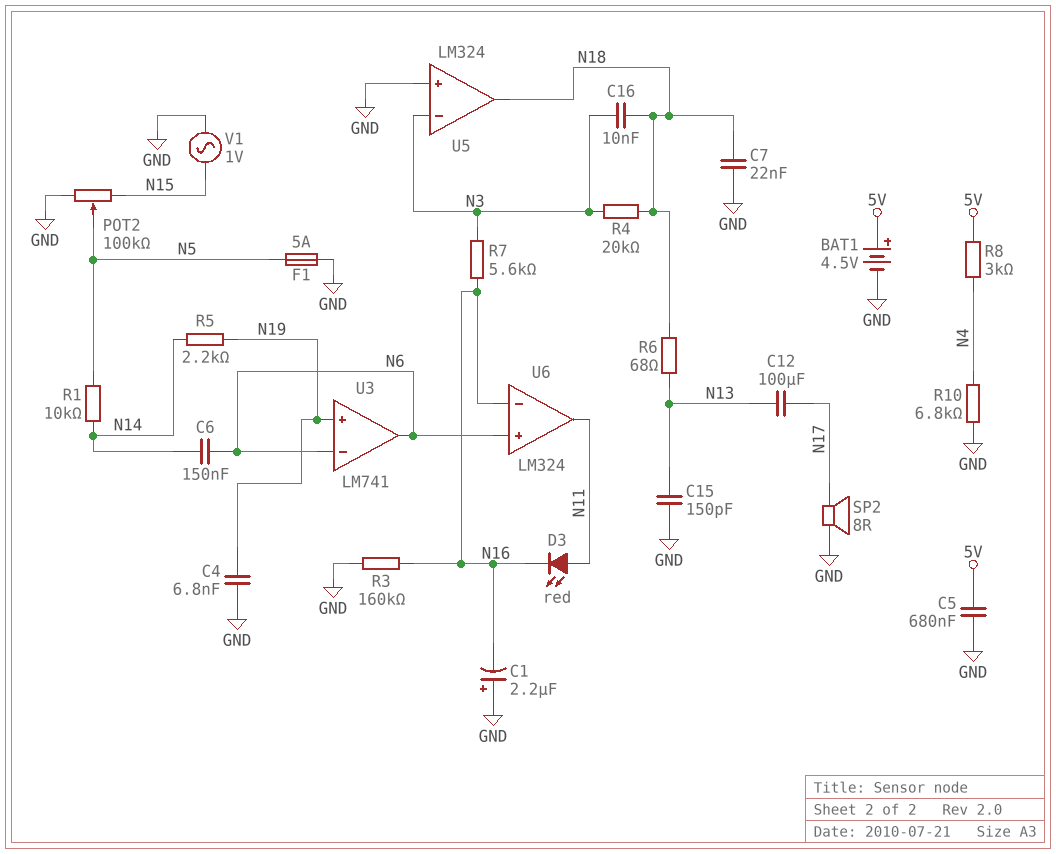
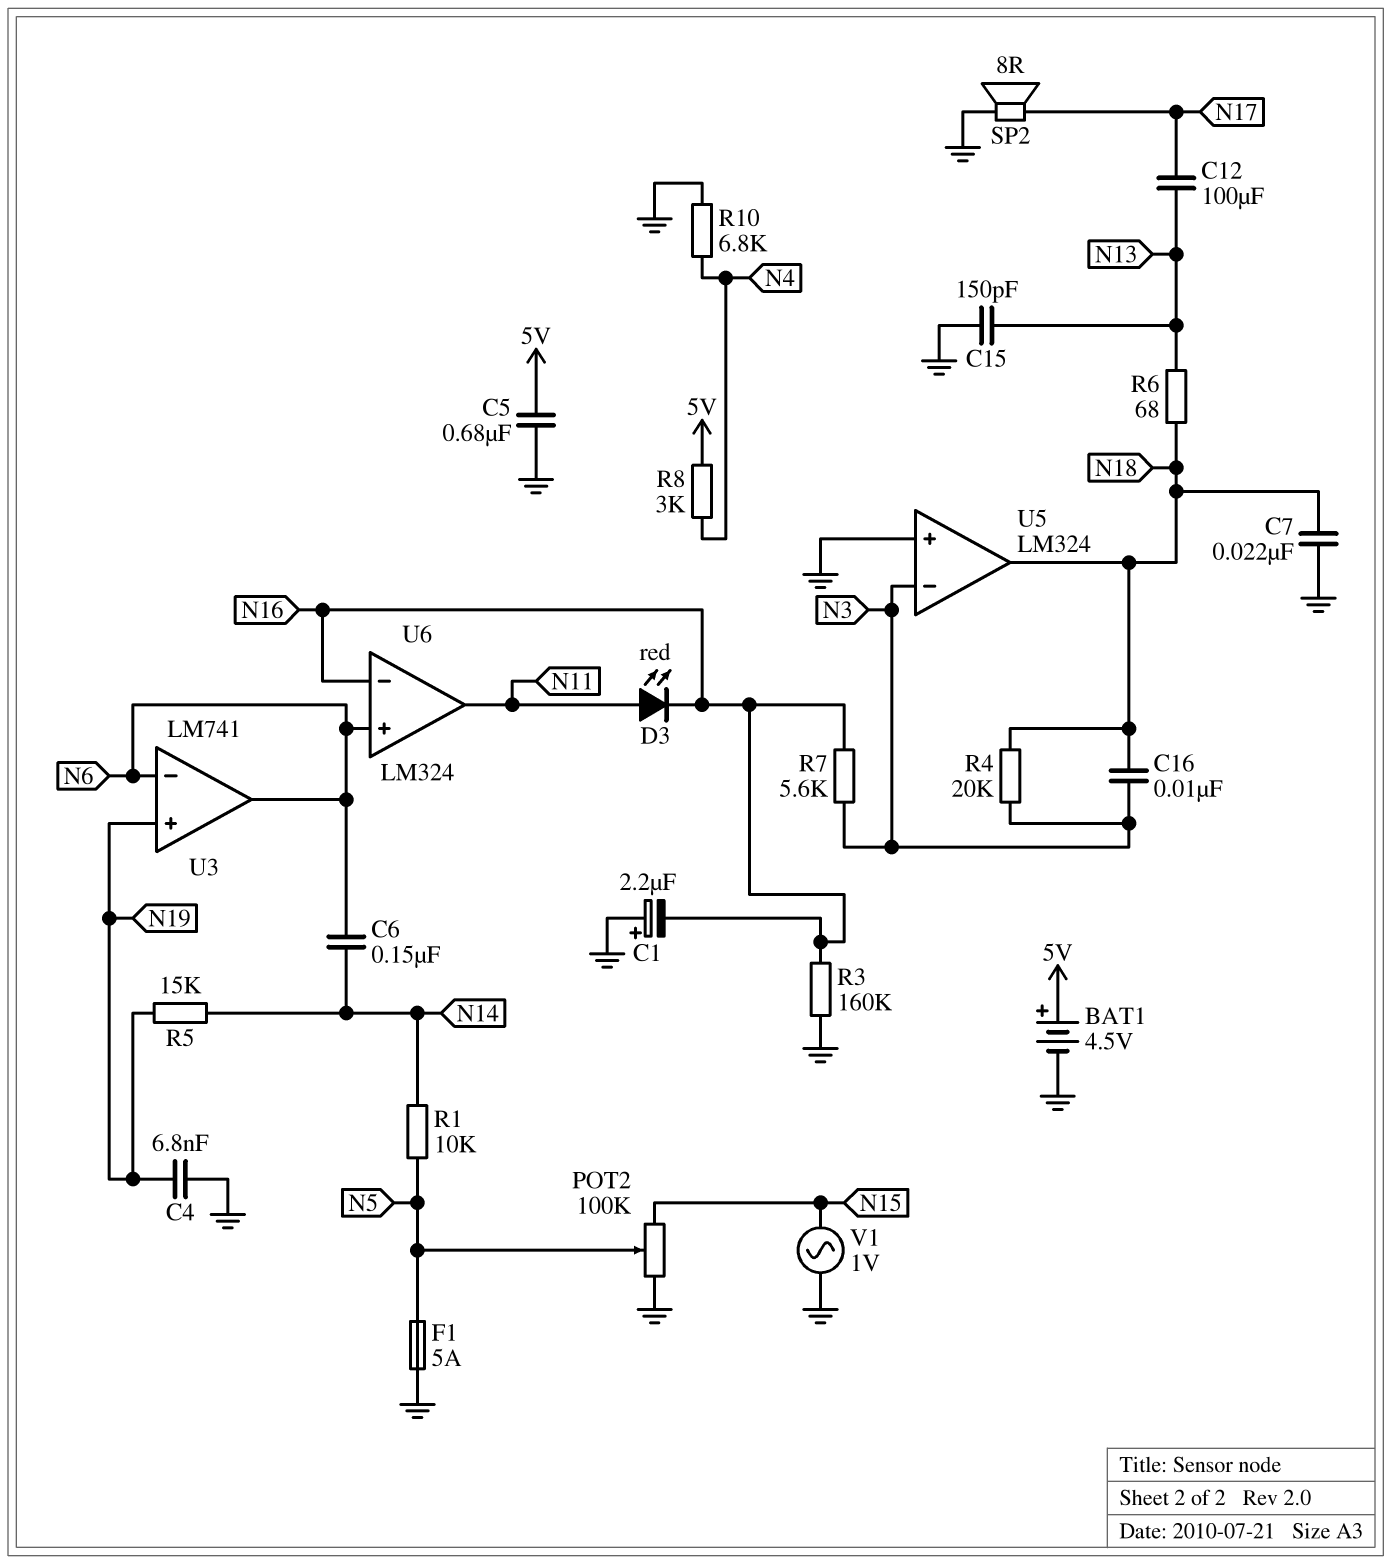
R5: 2.2k (N14, N19) -> 15k (N14, N19)

